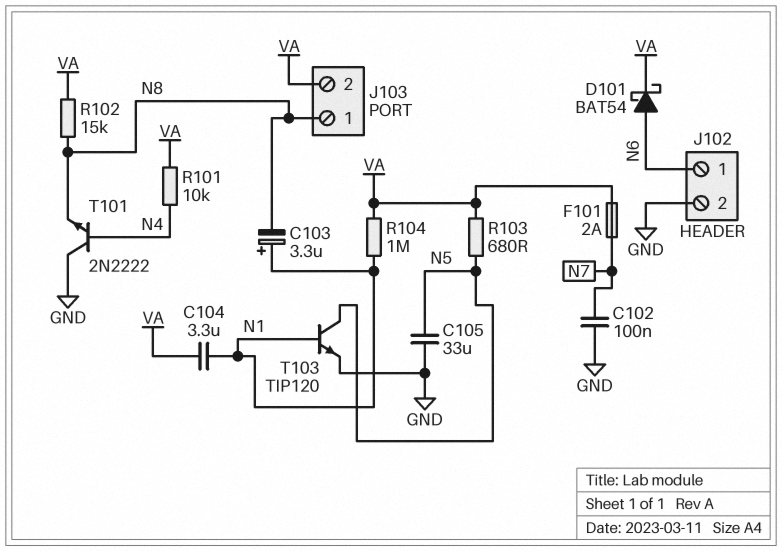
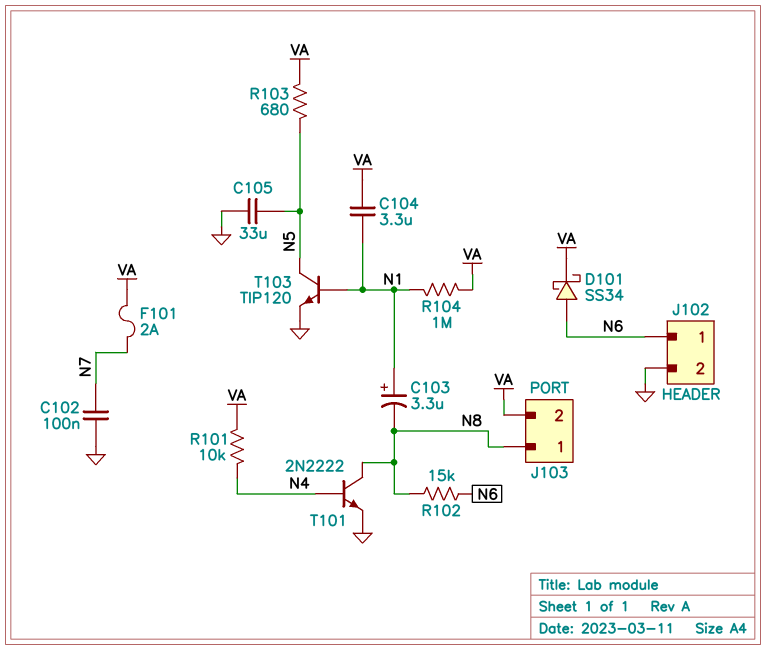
D101: schottky BAT54 (A N6, K VA) -> schottky SS34 (A N6, K VA)
R102: 15k (N8, VA) -> 15k (N6, N8)
T101: NPN 2N2222 (B N4, C GND, E N8) -> NPN 2N2222 (B N4, C N8, E GND)

